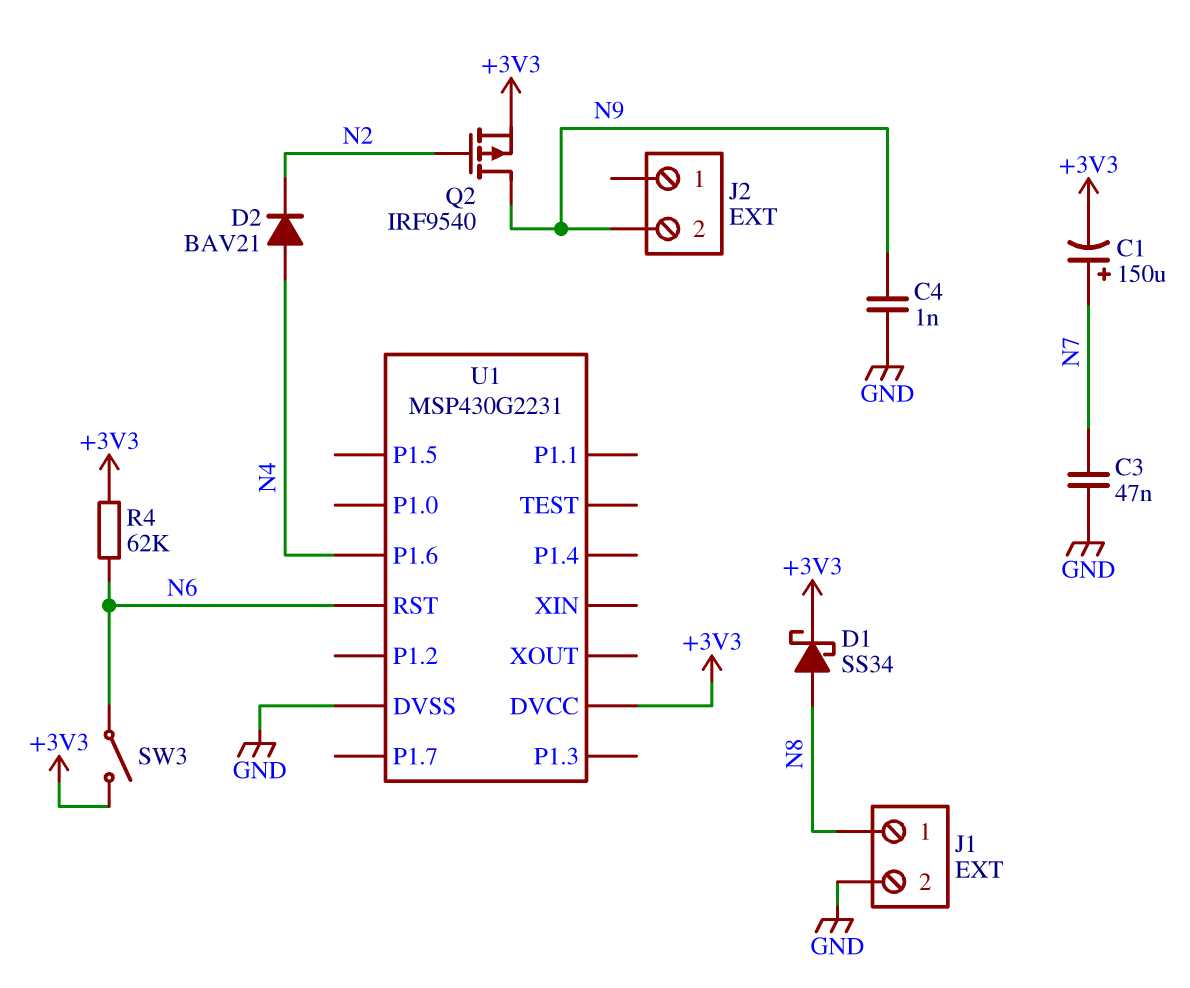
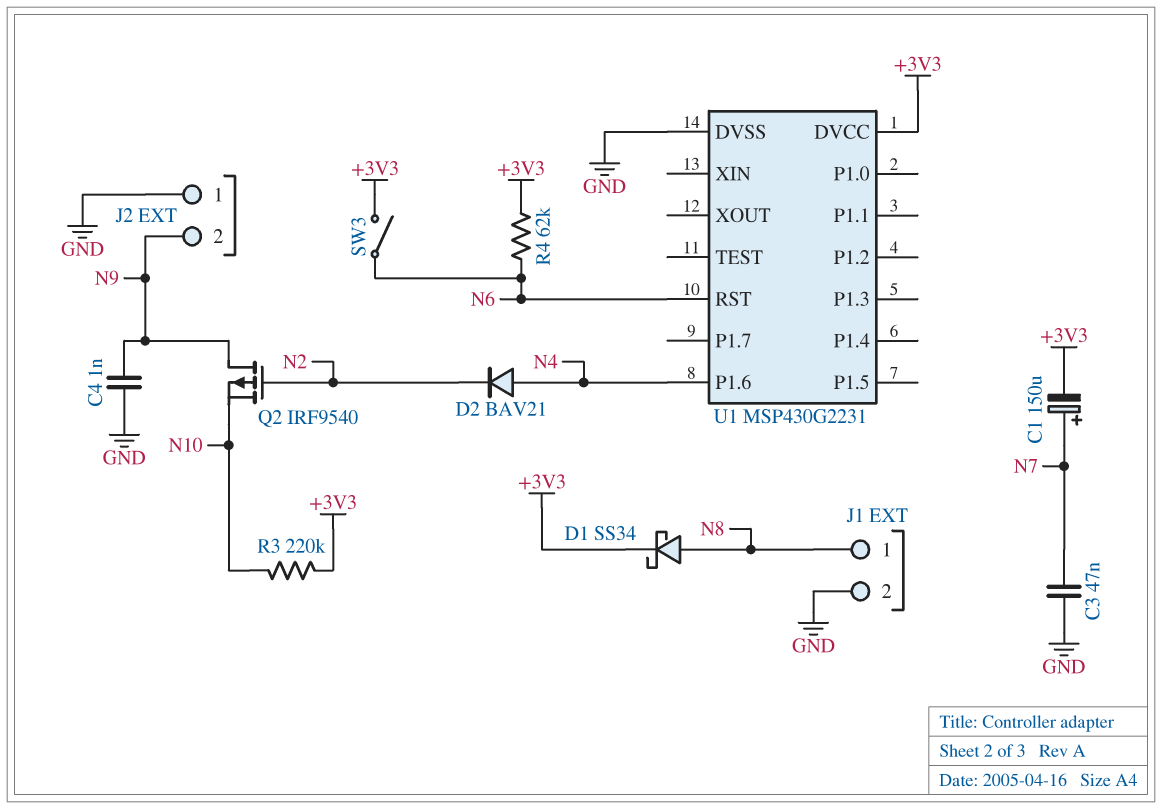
J2 pin 1: none -> GND
Q2: PMOS IRF9540 (G N2, D N9, S +3V3) -> PMOS IRF9540 (G N2, D N9, S N10)
R3: none -> 220k (+3V3, N10)

